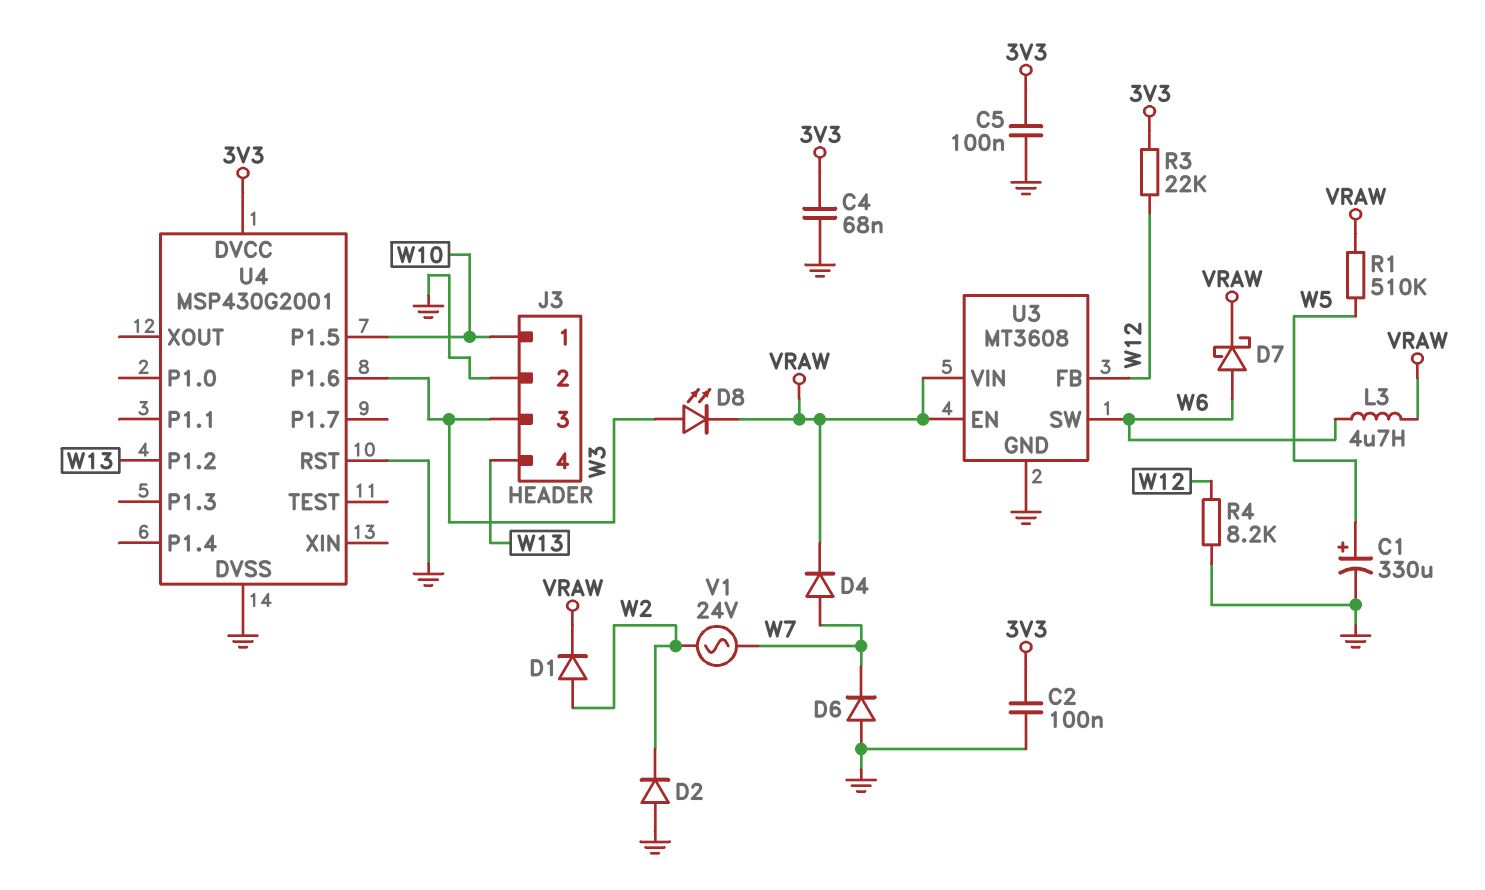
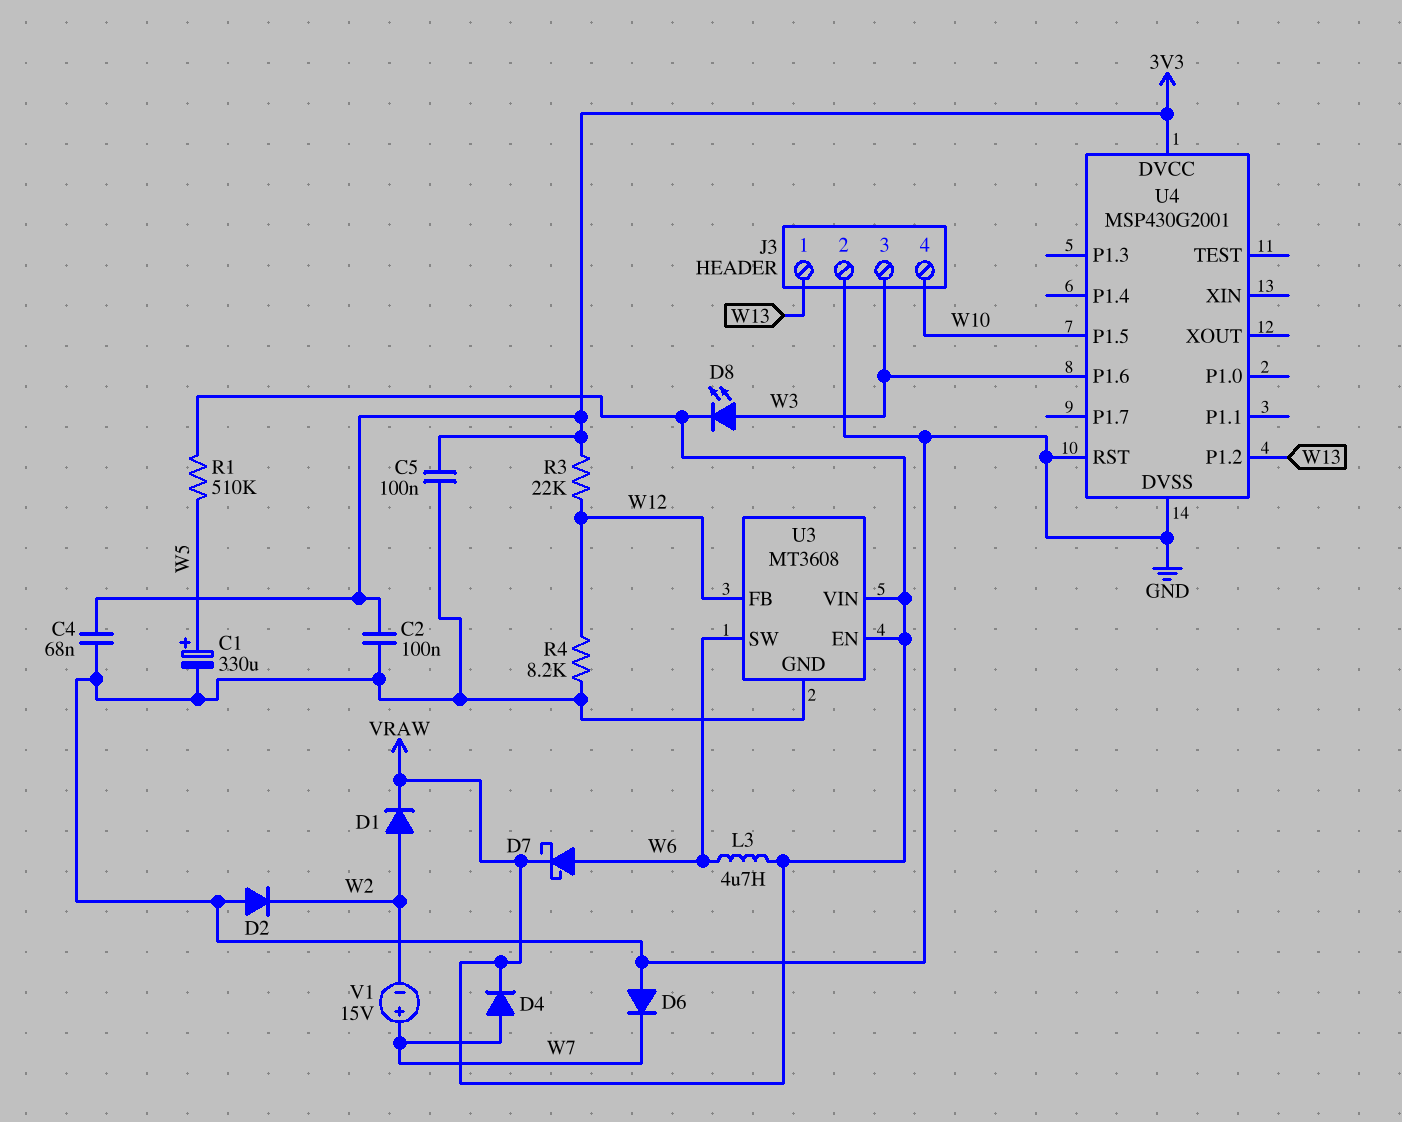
J3 pin 1: W10 -> W13
J3 pin 4: W13 -> W10
V1: AC 24V (W2, W7) -> 15V (plus W7, minus W2)

